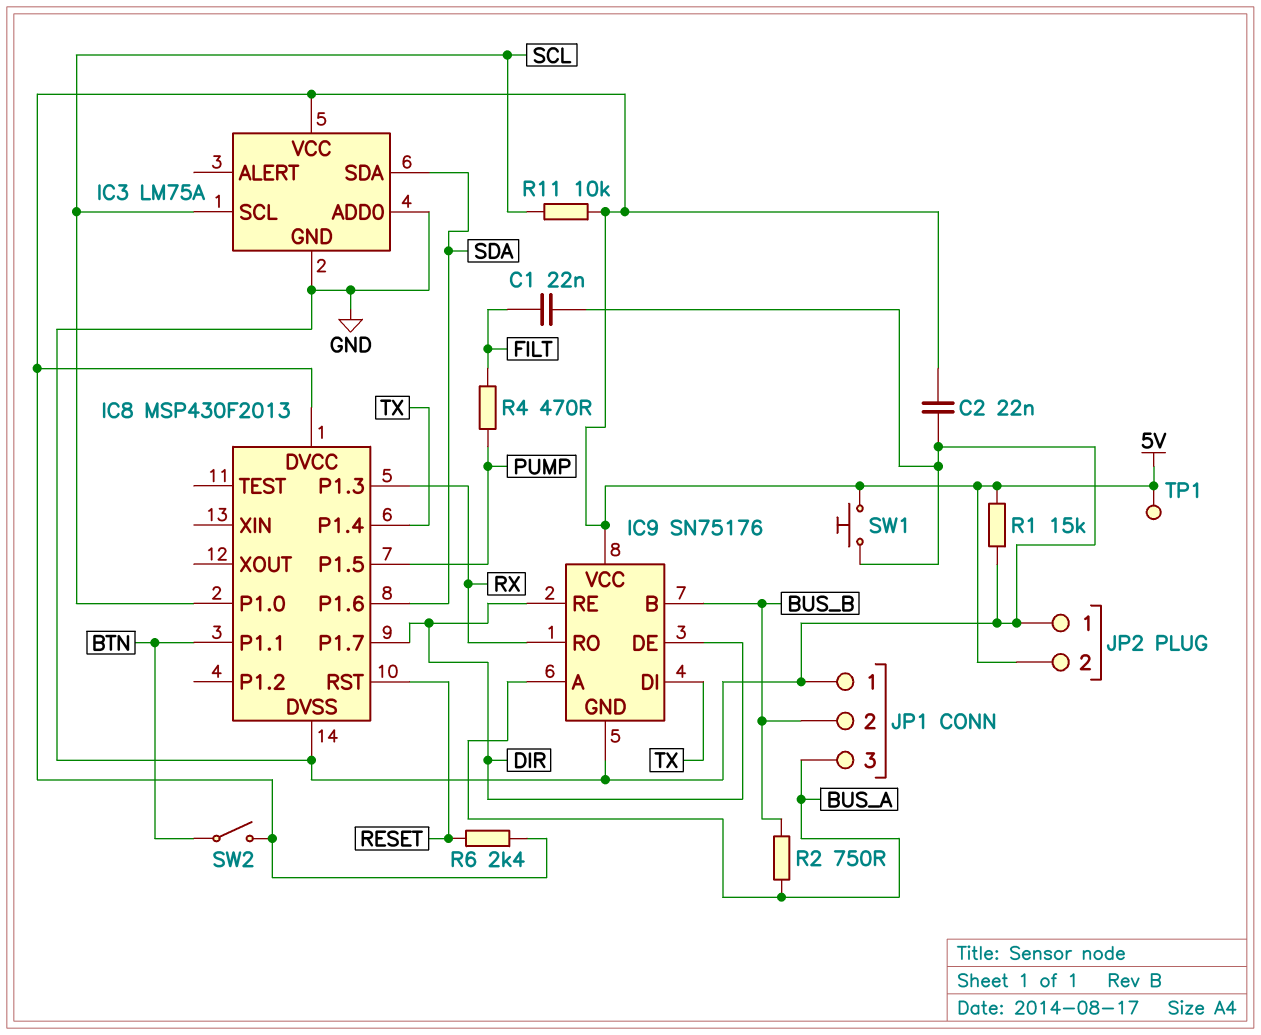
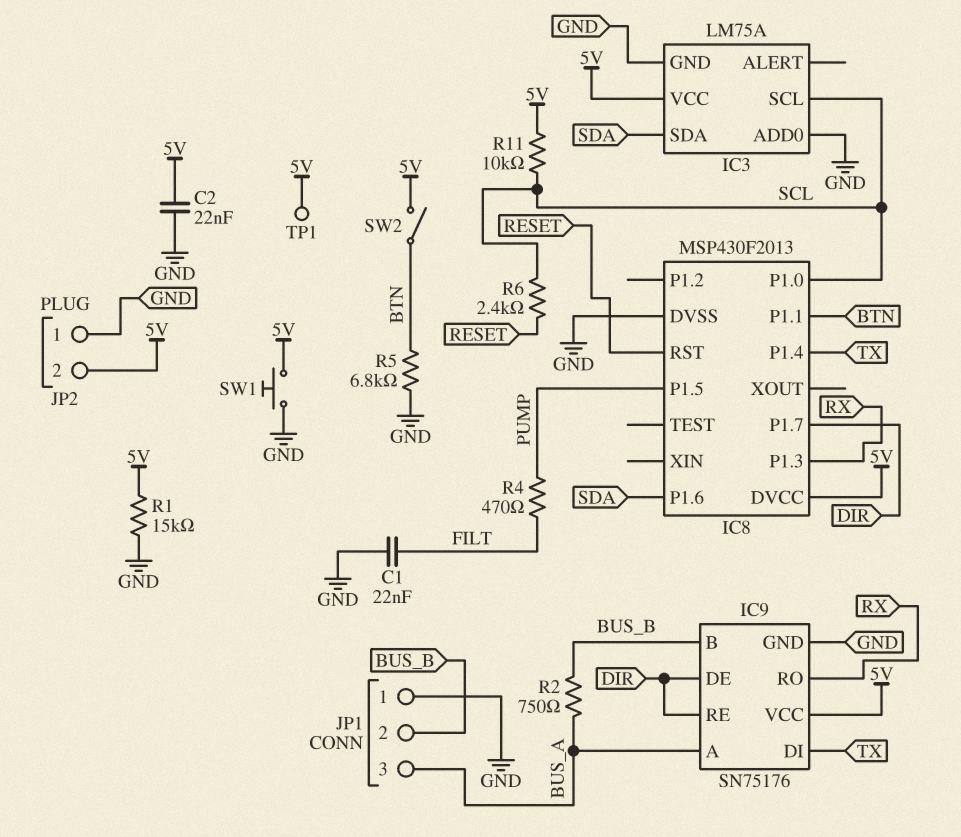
R5: none -> 6.8k (BTN, GND)
R6: 2.4k (5V, RESET) -> 2.4k (RESET, SCL)

